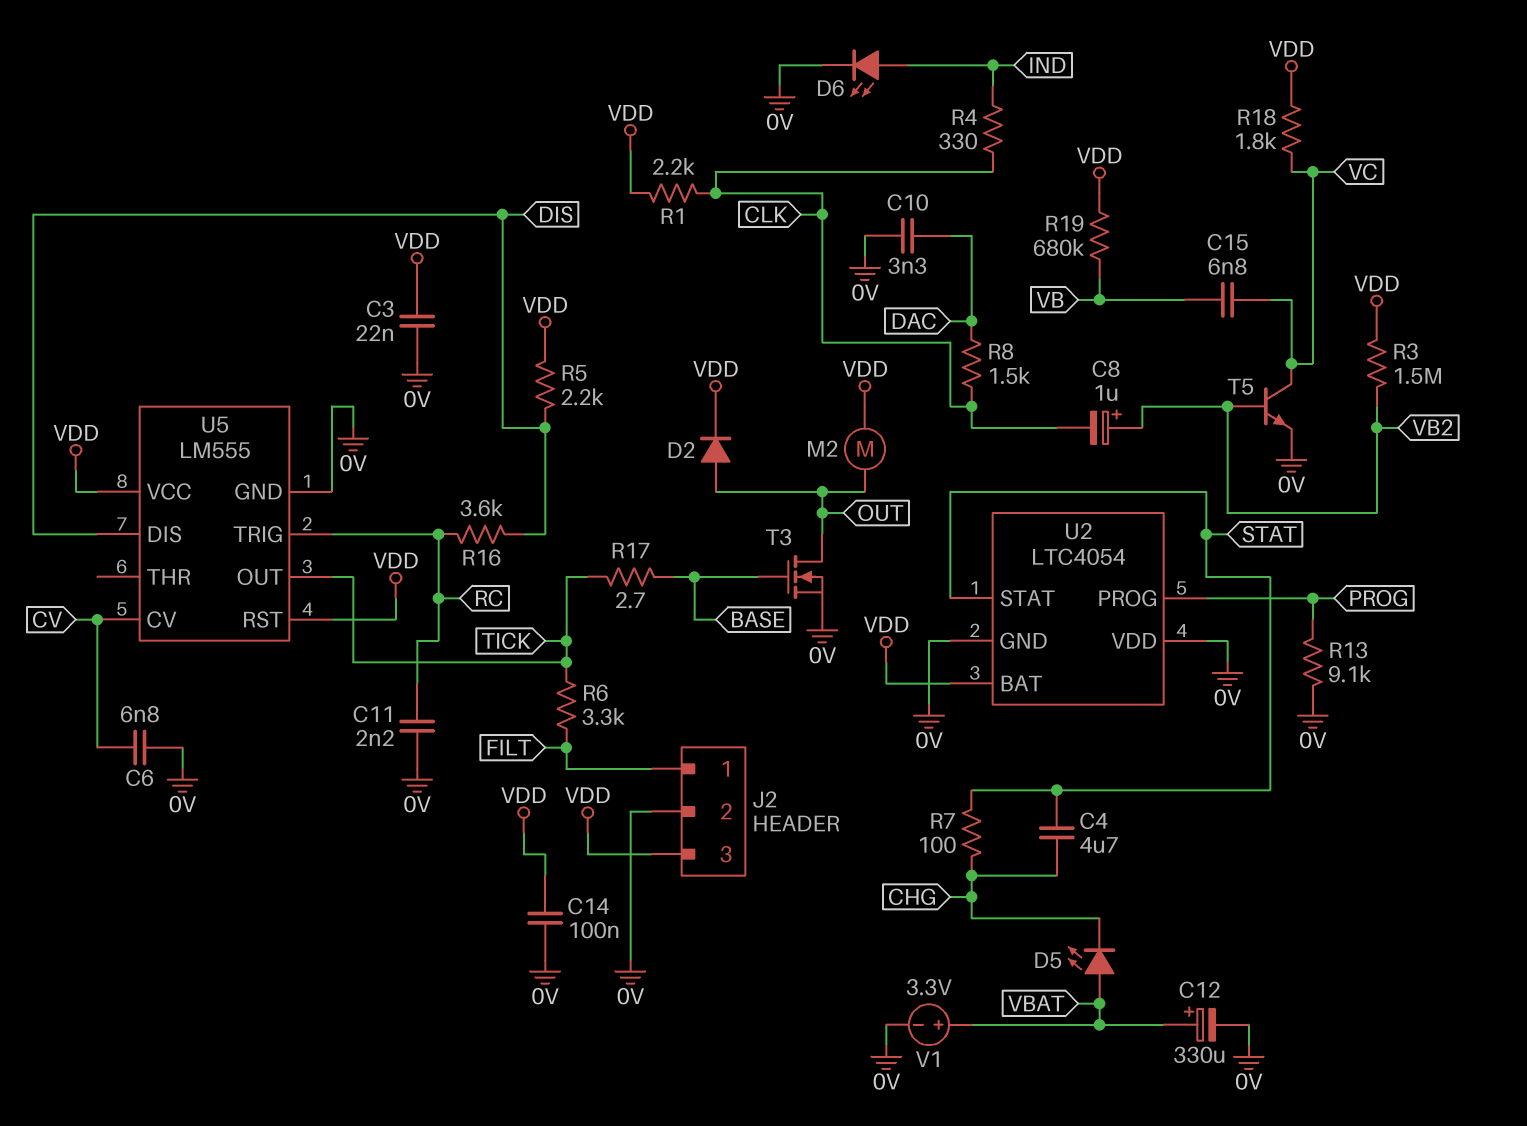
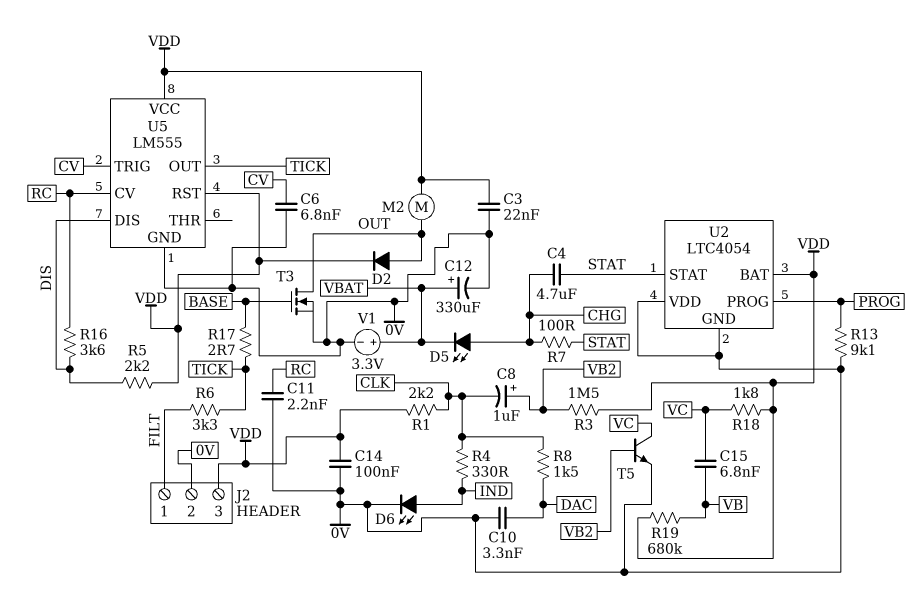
D5: LED (A VBAT, K CHG) -> LED (A CHG, K VBAT)
U5 pin CV: CV -> RC
U5 pin TRIG: RC -> CV

